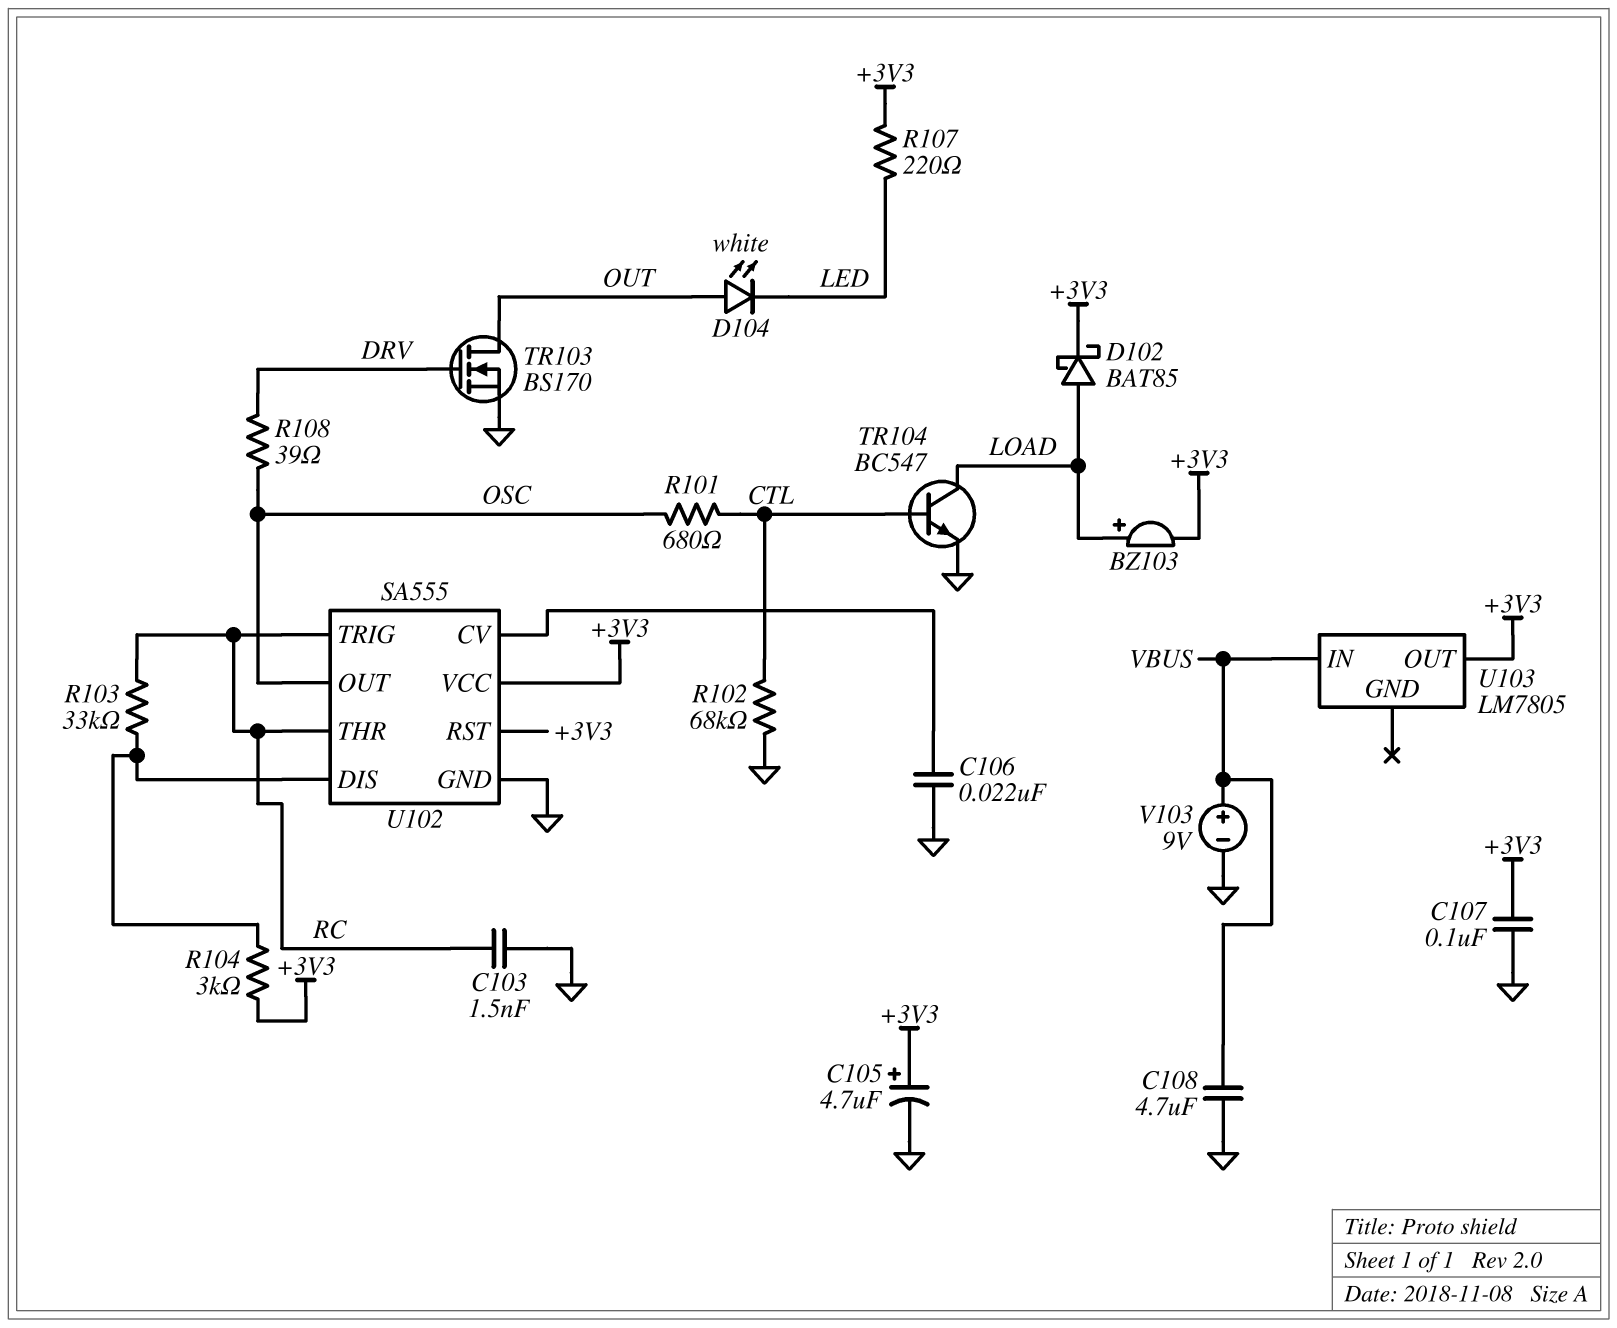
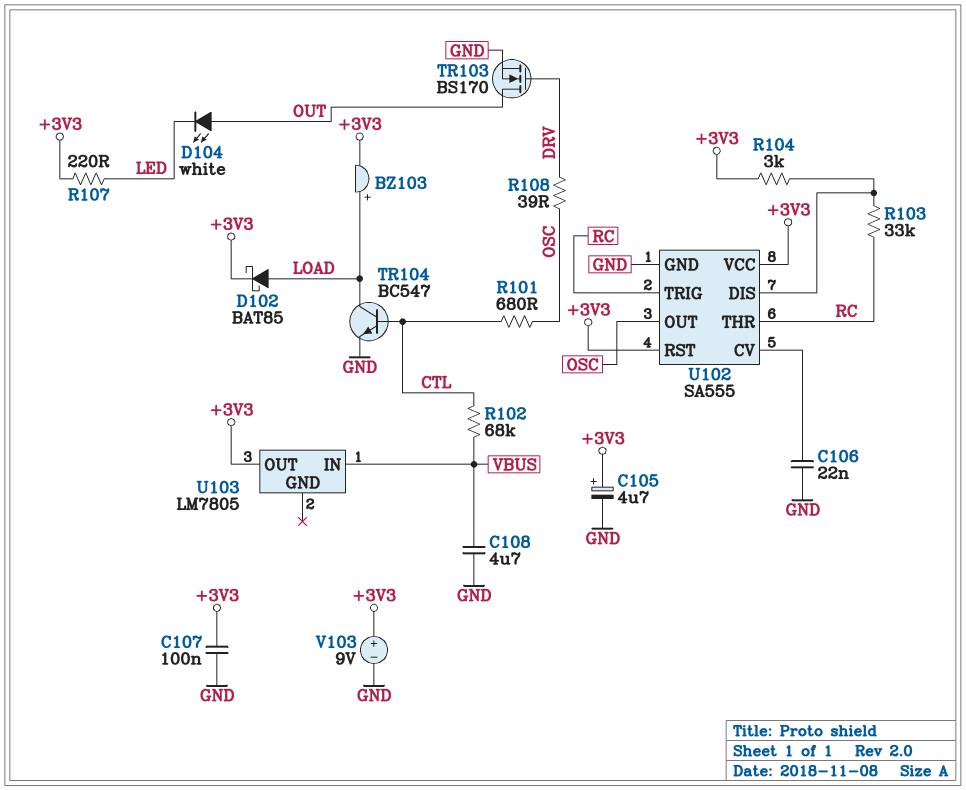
C103: 1.5nF (GND, RC) -> none
R102: 68k (CTL, GND) -> 68k (CTL, VBUS)
V103: 9V (plus VBUS, minus GND) -> 9V (plus +3V3, minus GND)

